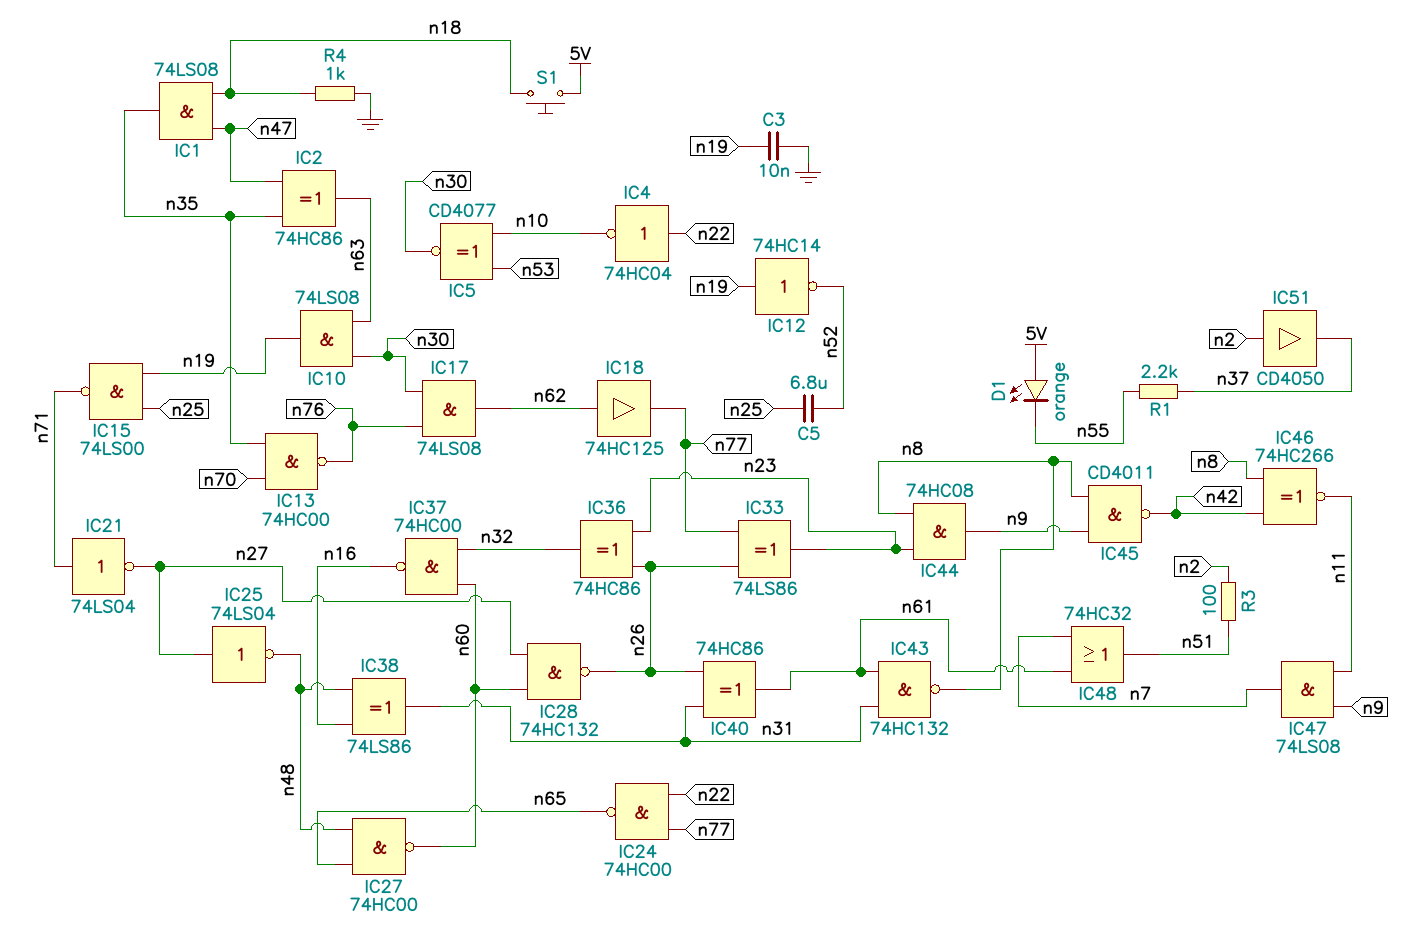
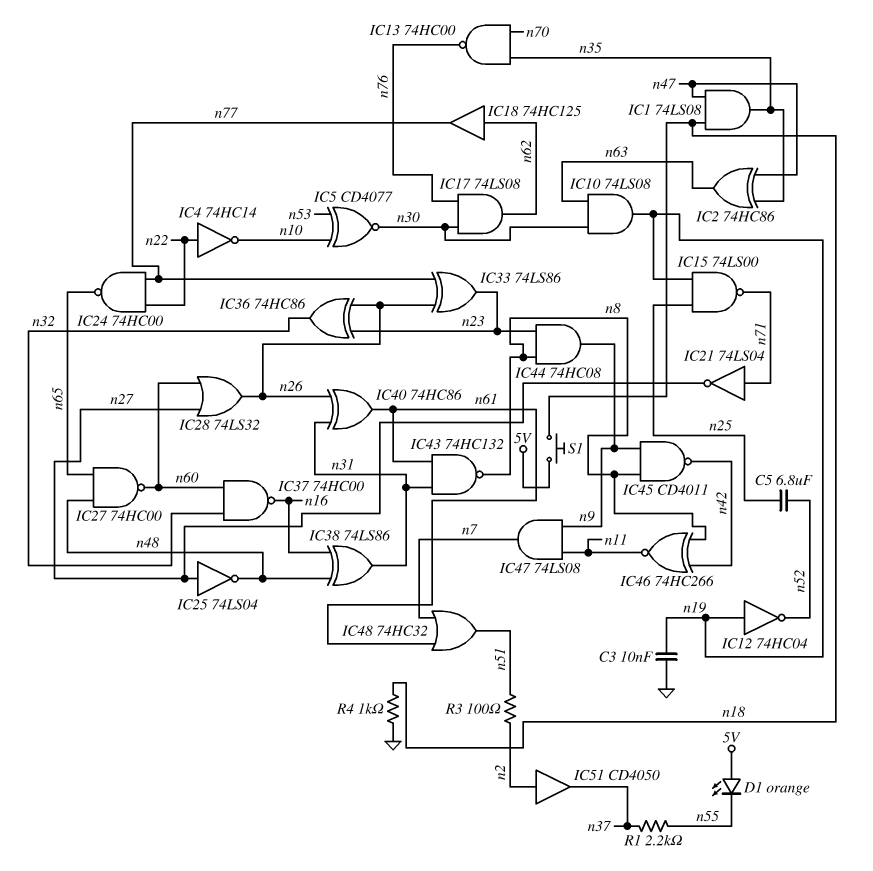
IC4: NOT 74HC04 (in n22, out n10) -> NOT 74HC14 (in n22, out n10)
IC12: NOT 74HC14 (in n19, out n52) -> NOT 74HC04 (in n19, out n52)
IC28: NAND 74HC132 (in n27, in n60, out n26) -> OR 74LS32 (in n27, in n60, out n26)

